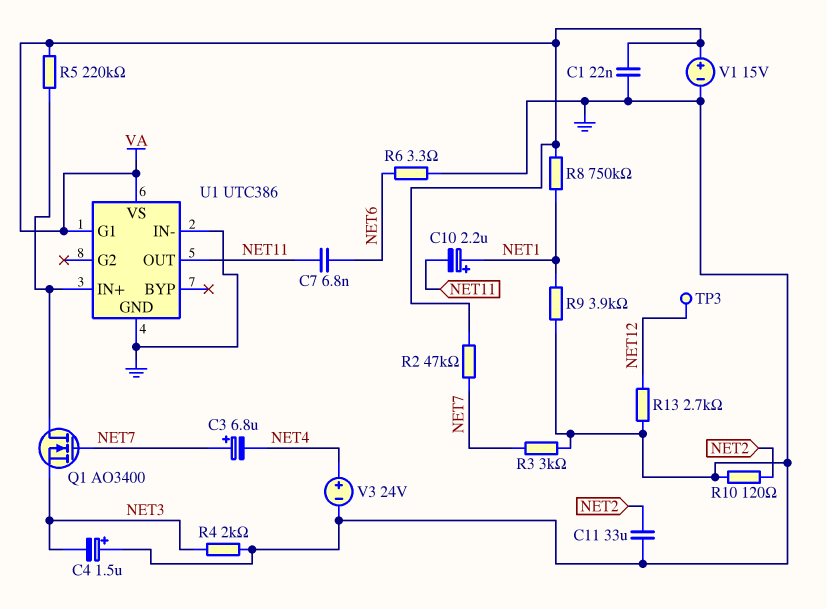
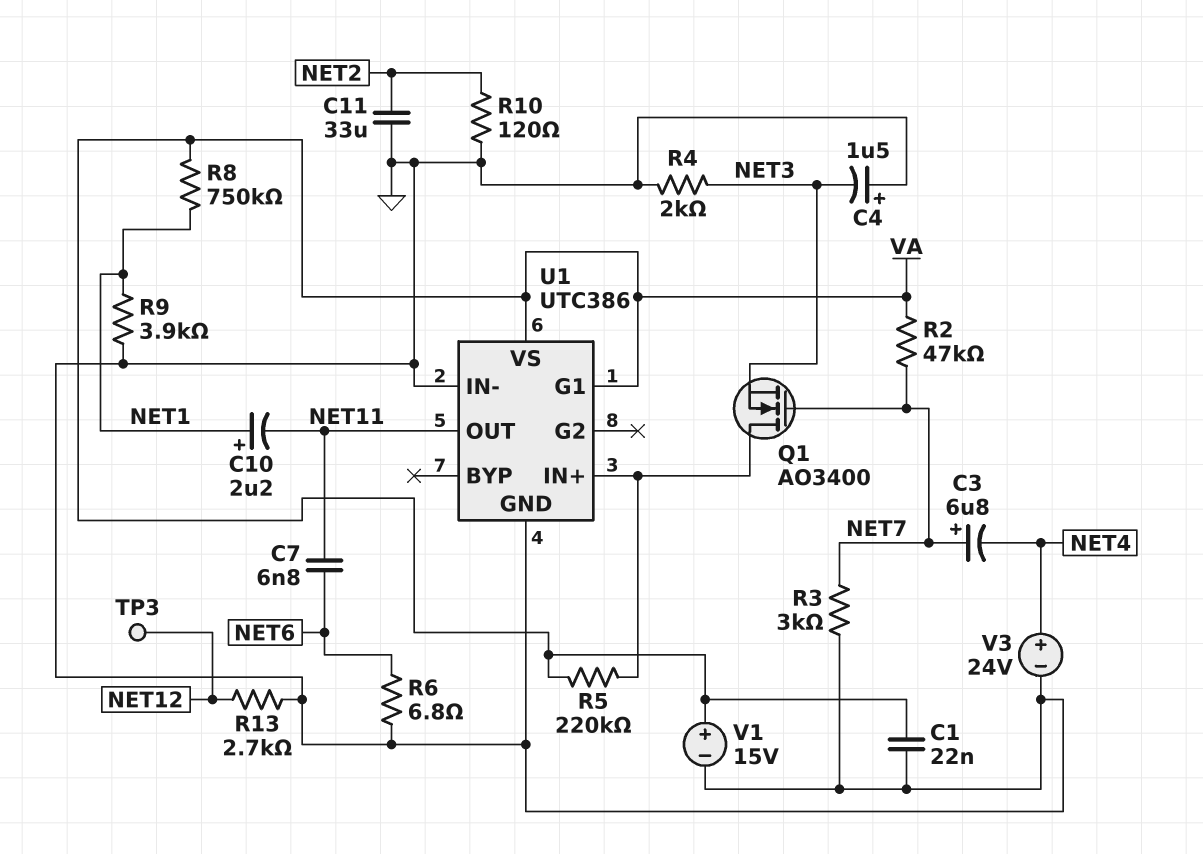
R6: 3.3 (GND, NET6) -> 6.8 (GND, NET6)

